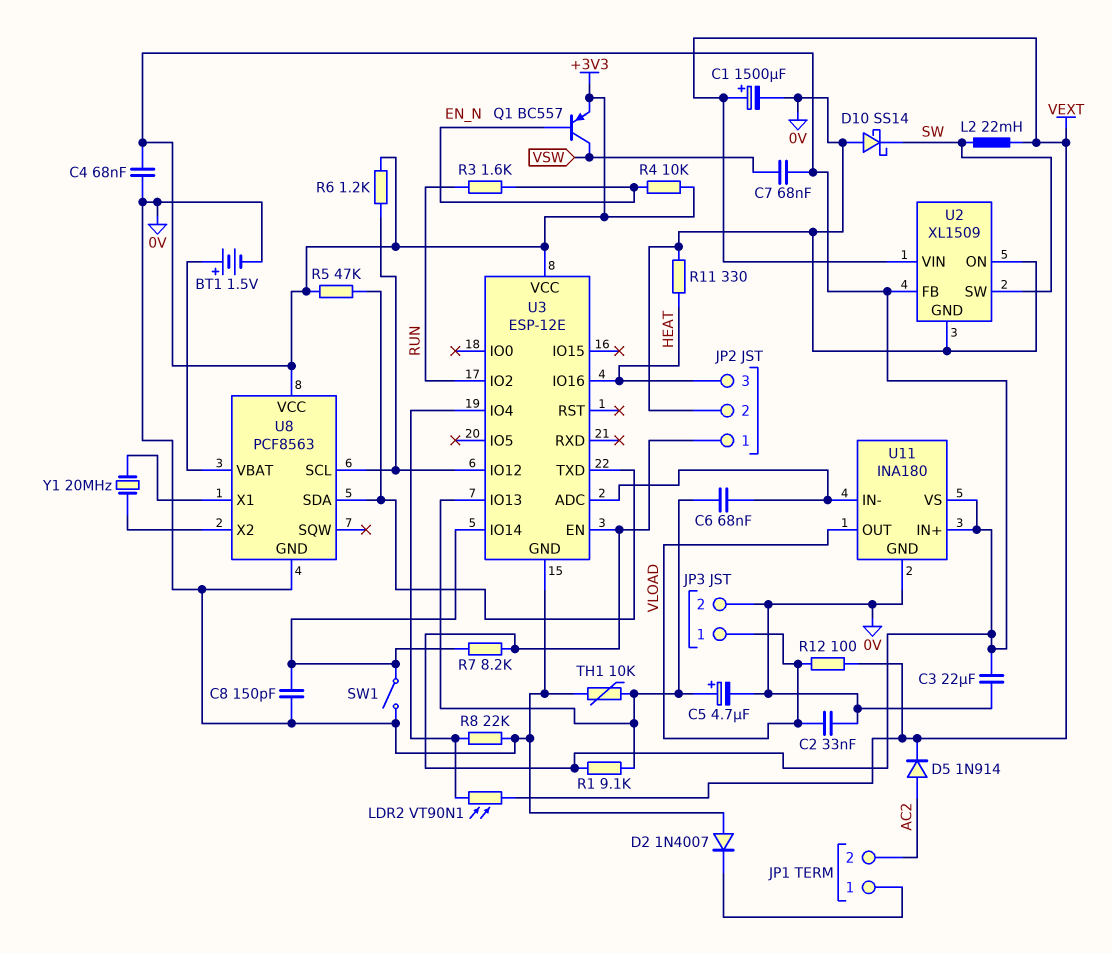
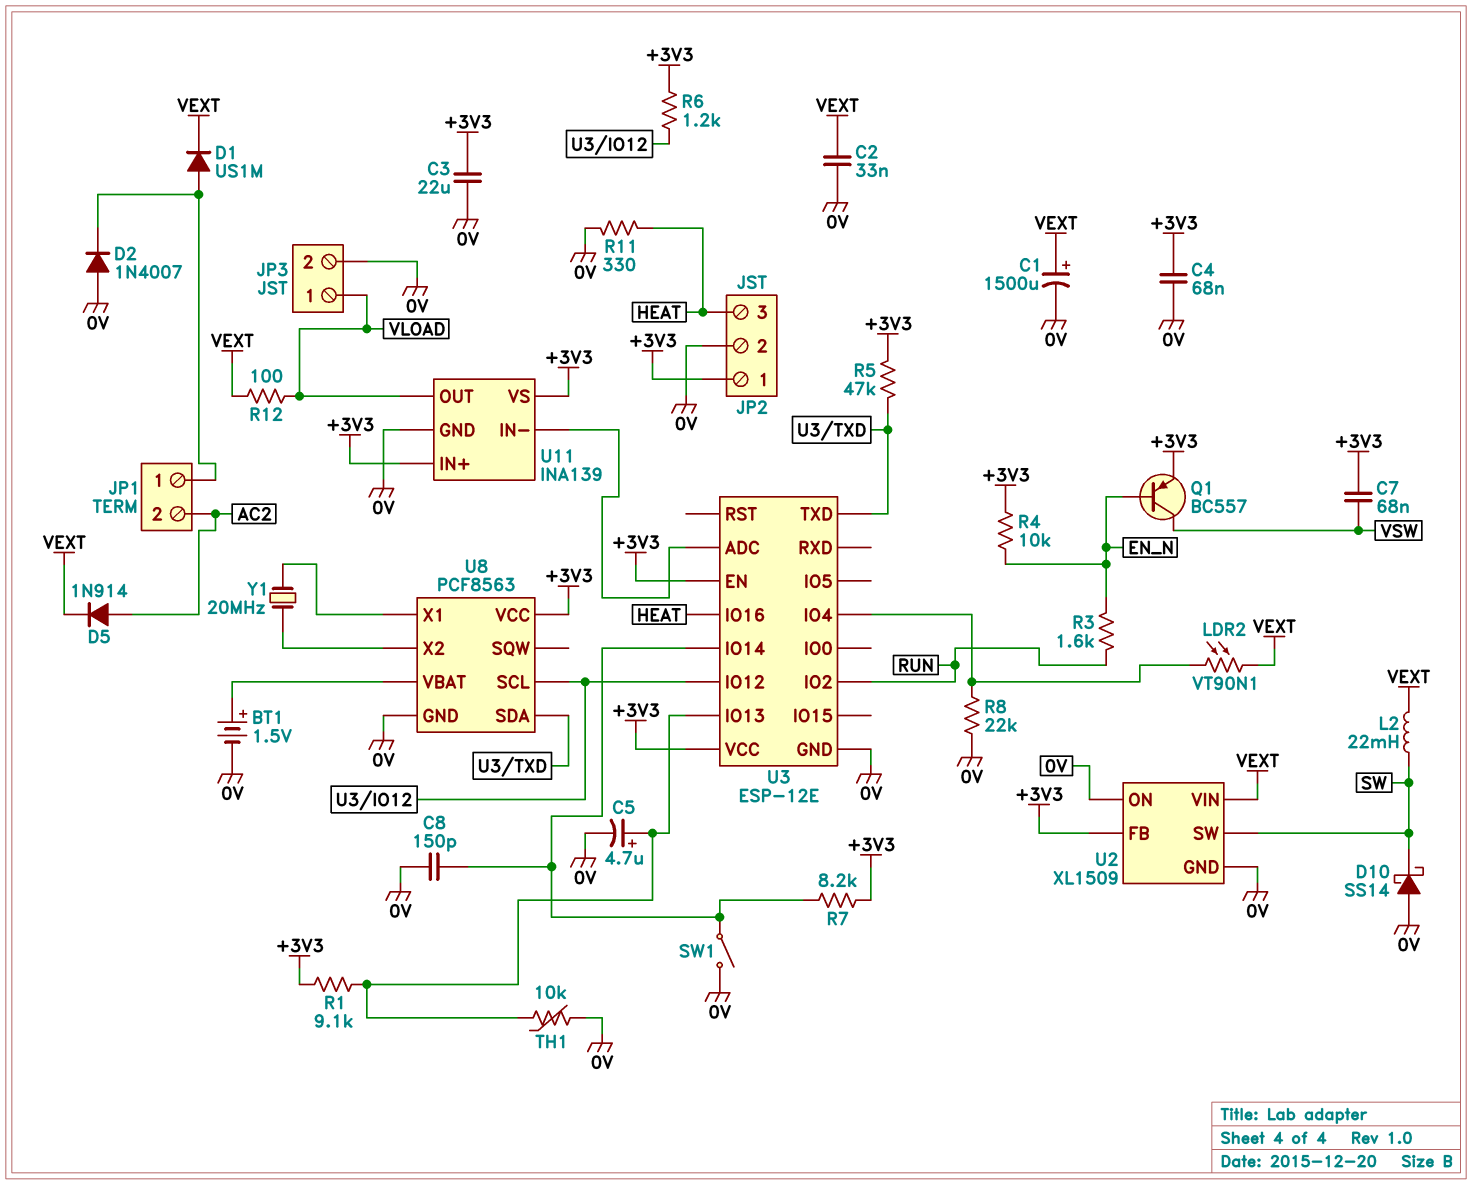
C2: 33nF (0V, VLOAD) -> 33nF (0V, VEXT)
C6: 68nF (U3/ADC, U3/IO13) -> none
D1: none -> diode US1M (A JP1/1, K VEXT)
U11: INA180 -> INA139

